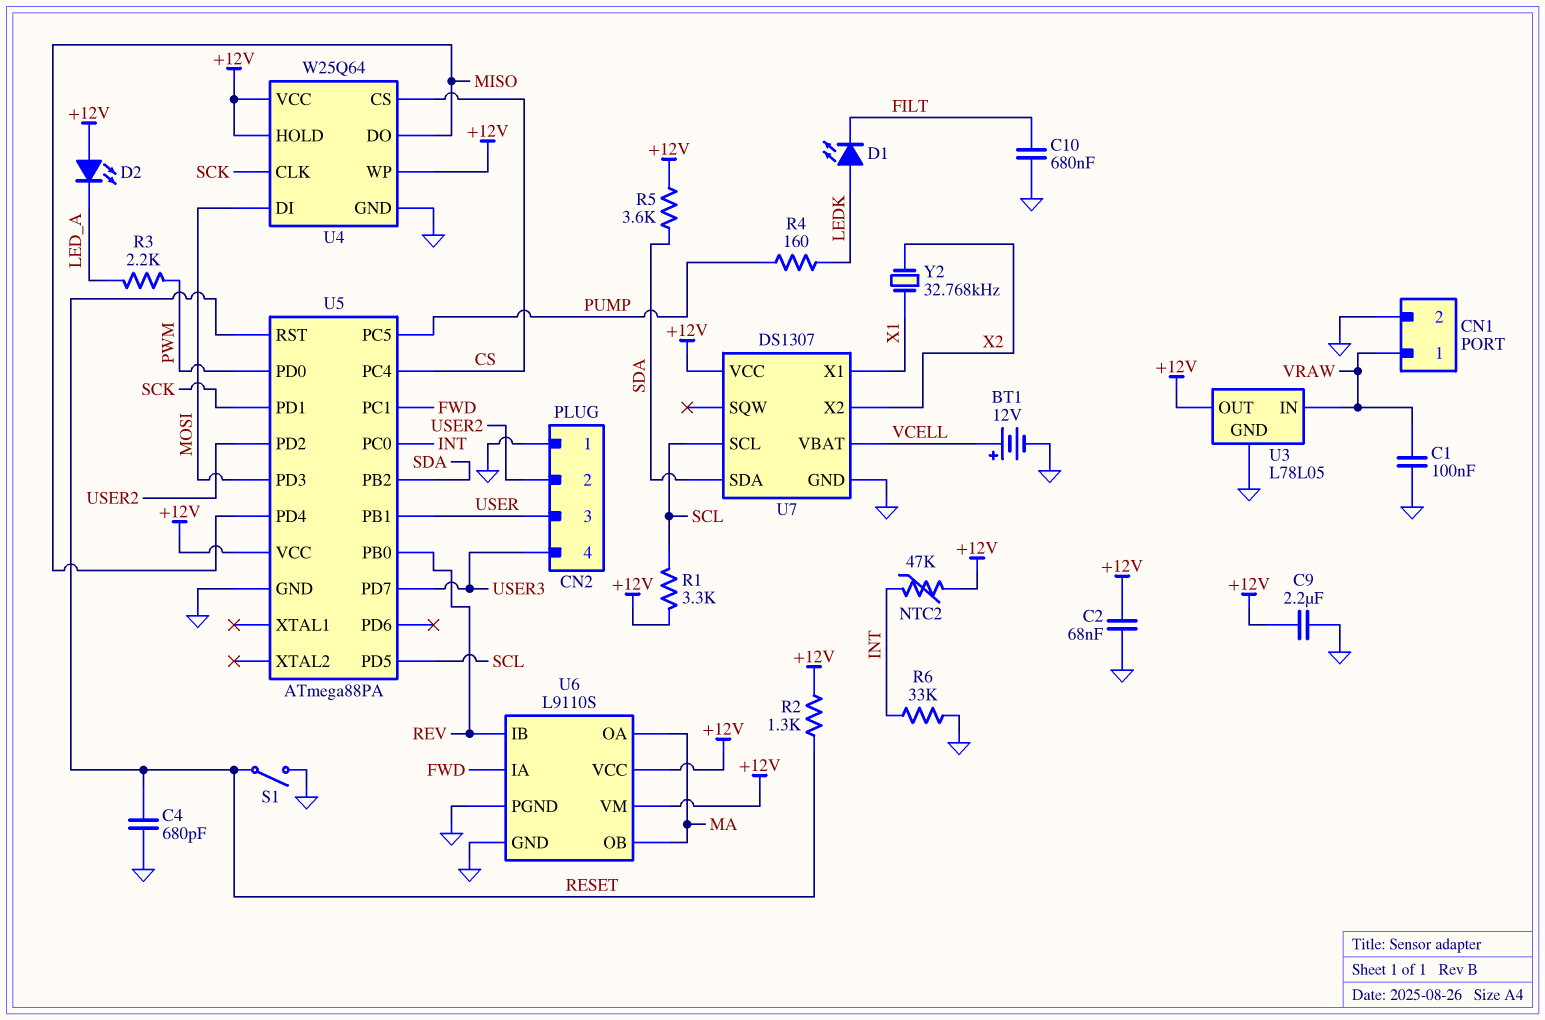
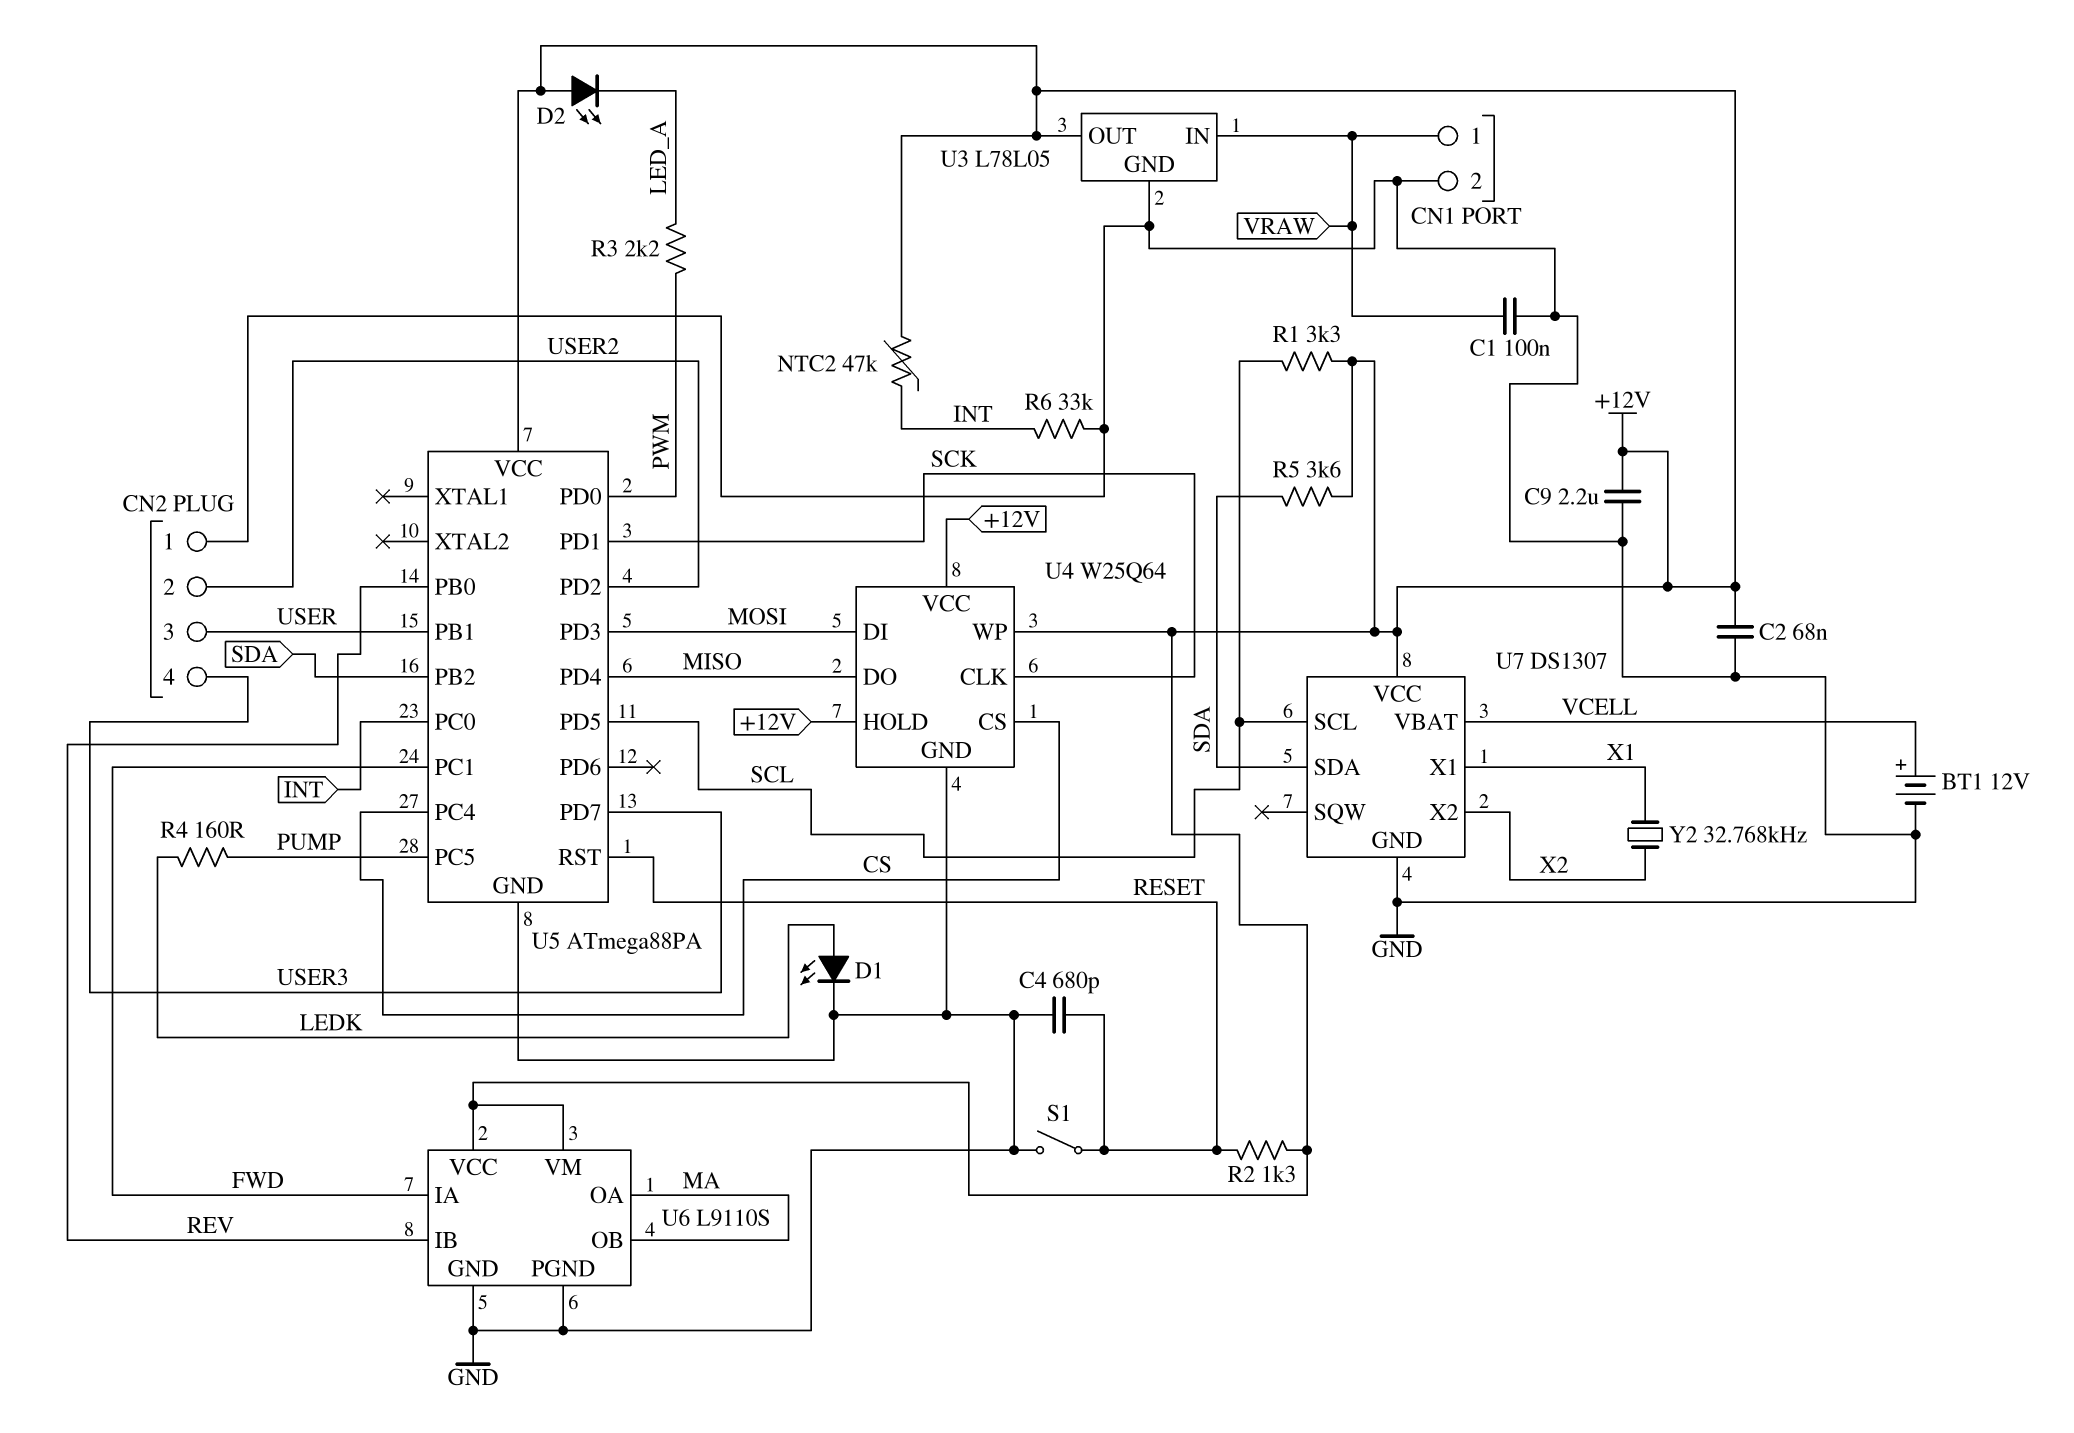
C10: 680nF (FILT, GND) -> none
D1: LED (A LEDK, K FILT) -> LED (A LEDK, K GND)

